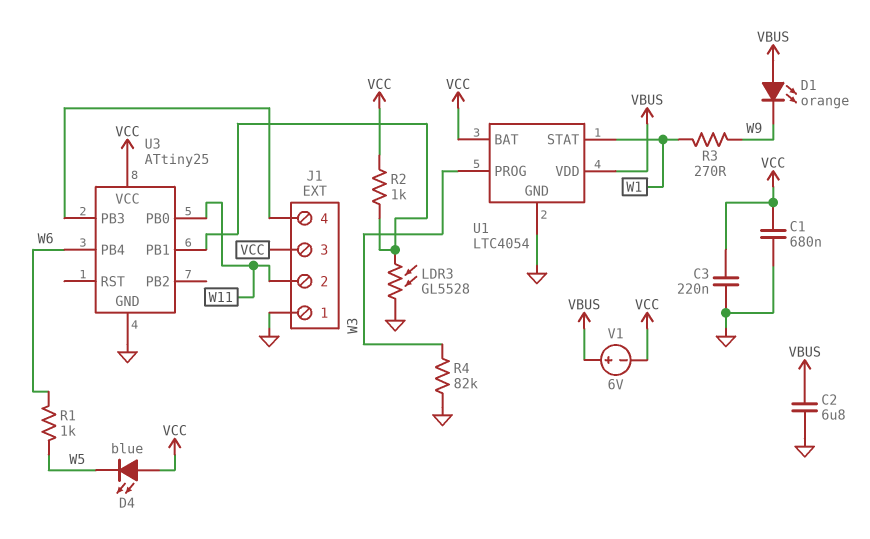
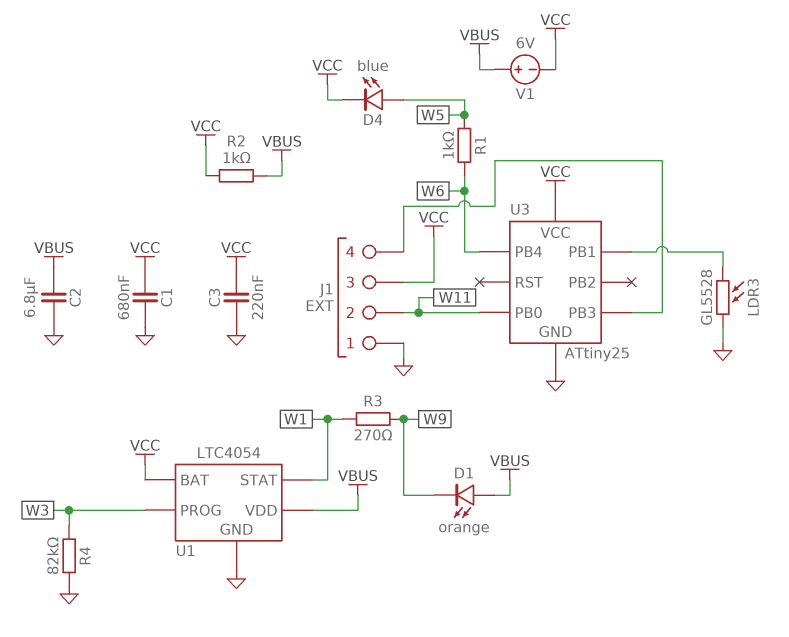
D4: LED blue (A VCC, K W5) -> LED blue (A W5, K VCC)
R2: 1k (U3/PB1, VCC) -> 1k (VBUS, VCC)

